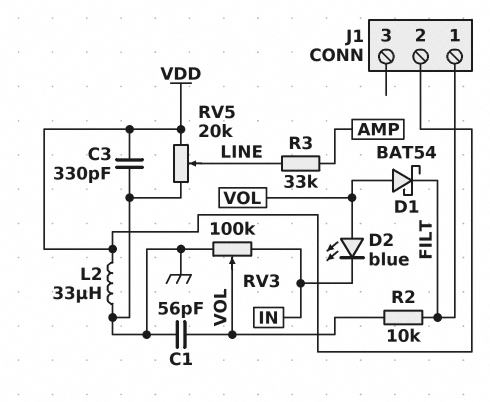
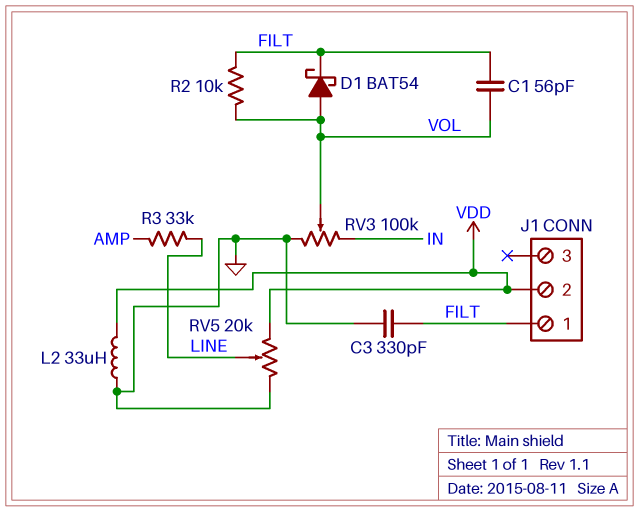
C1: 56pF (GND, VOL) -> 56pF (FILT, VOL)
C3: 330pF (GND, VDD) -> 330pF (FILT, GND)
D2: LED blue (A VOL, K IN) -> none

